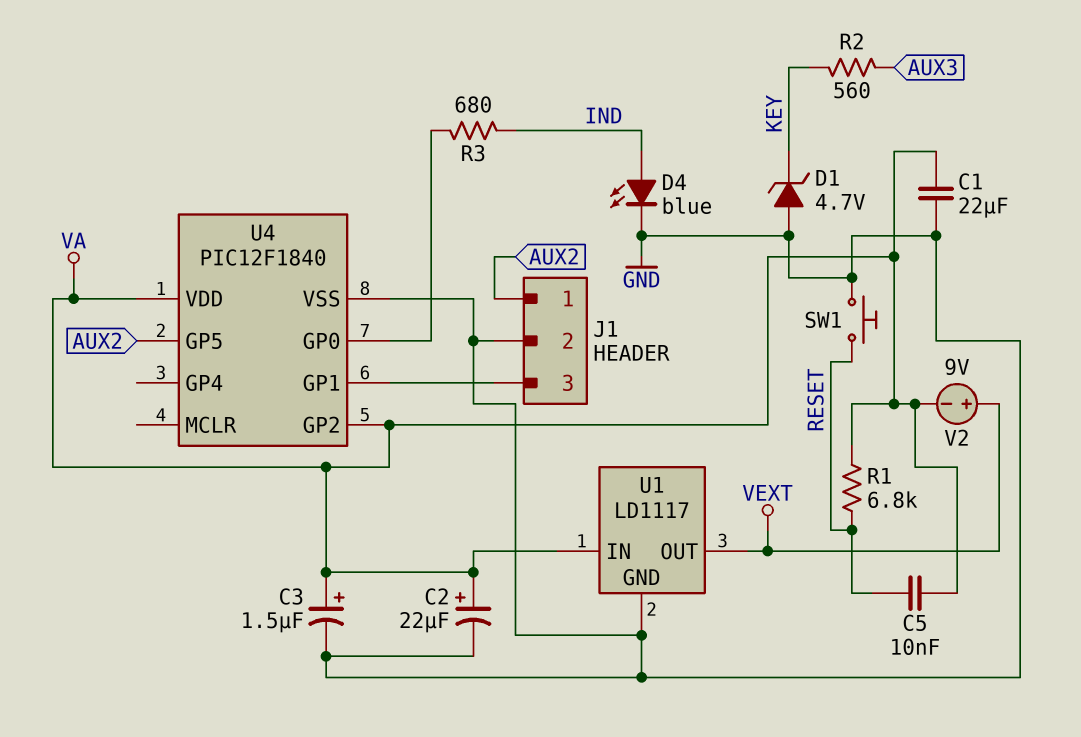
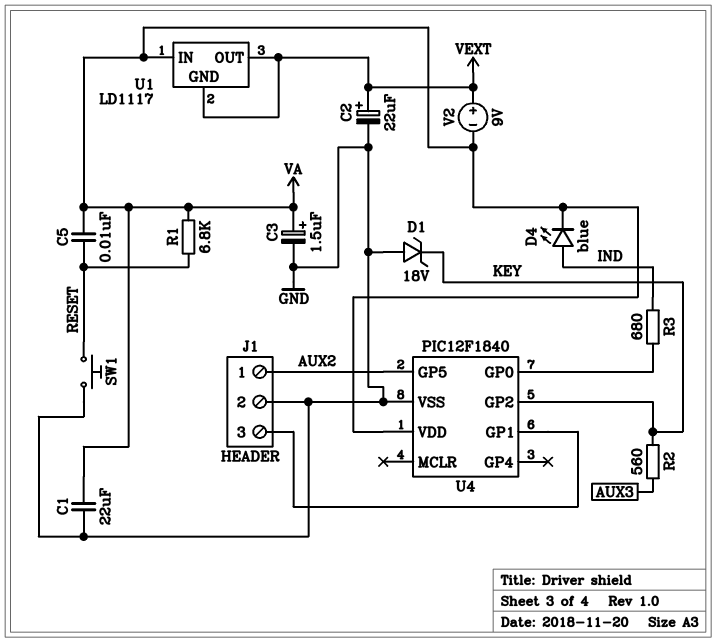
C2: 22uF (plus VA, minus GND) -> 22uF (plus VEXT, minus GND)
D1: zener 4.7V (A GND, K KEY) -> zener 18V (A GND, K KEY)
D4: LED blue (A IND, K GND) -> LED blue (A IND, K VA)
U1 pin GND: GND -> VEXT
U4 pin GP2: VA -> KEY

